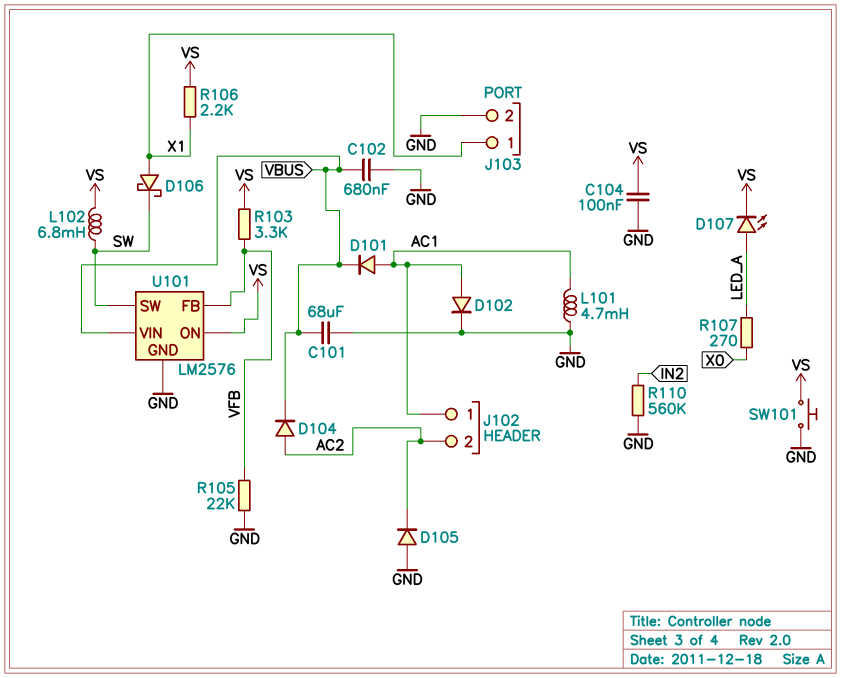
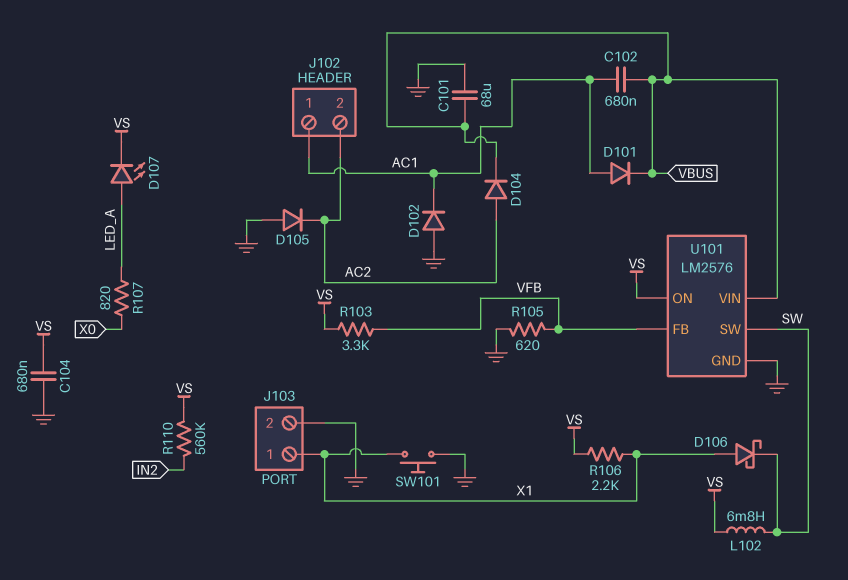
C102: 680nF (GND, VBUS) -> 680nF (AC1, VBUS)
C104: 100nF (GND, VS) -> 680nF (GND, VS)
D102: diode (A AC1, K GND) -> diode (A GND, K AC1)
L101: 4.7mH (AC1, GND) -> none
R105: 22k (GND, VFB) -> 620 (GND, VFB)
R107: 270 (LED_A, X0) -> 820 (LED_A, X0)
R110: 560k (GND, IN2) -> 560k (IN2, VS)
SW101: button (GND, VS) -> button (GND, X1)

